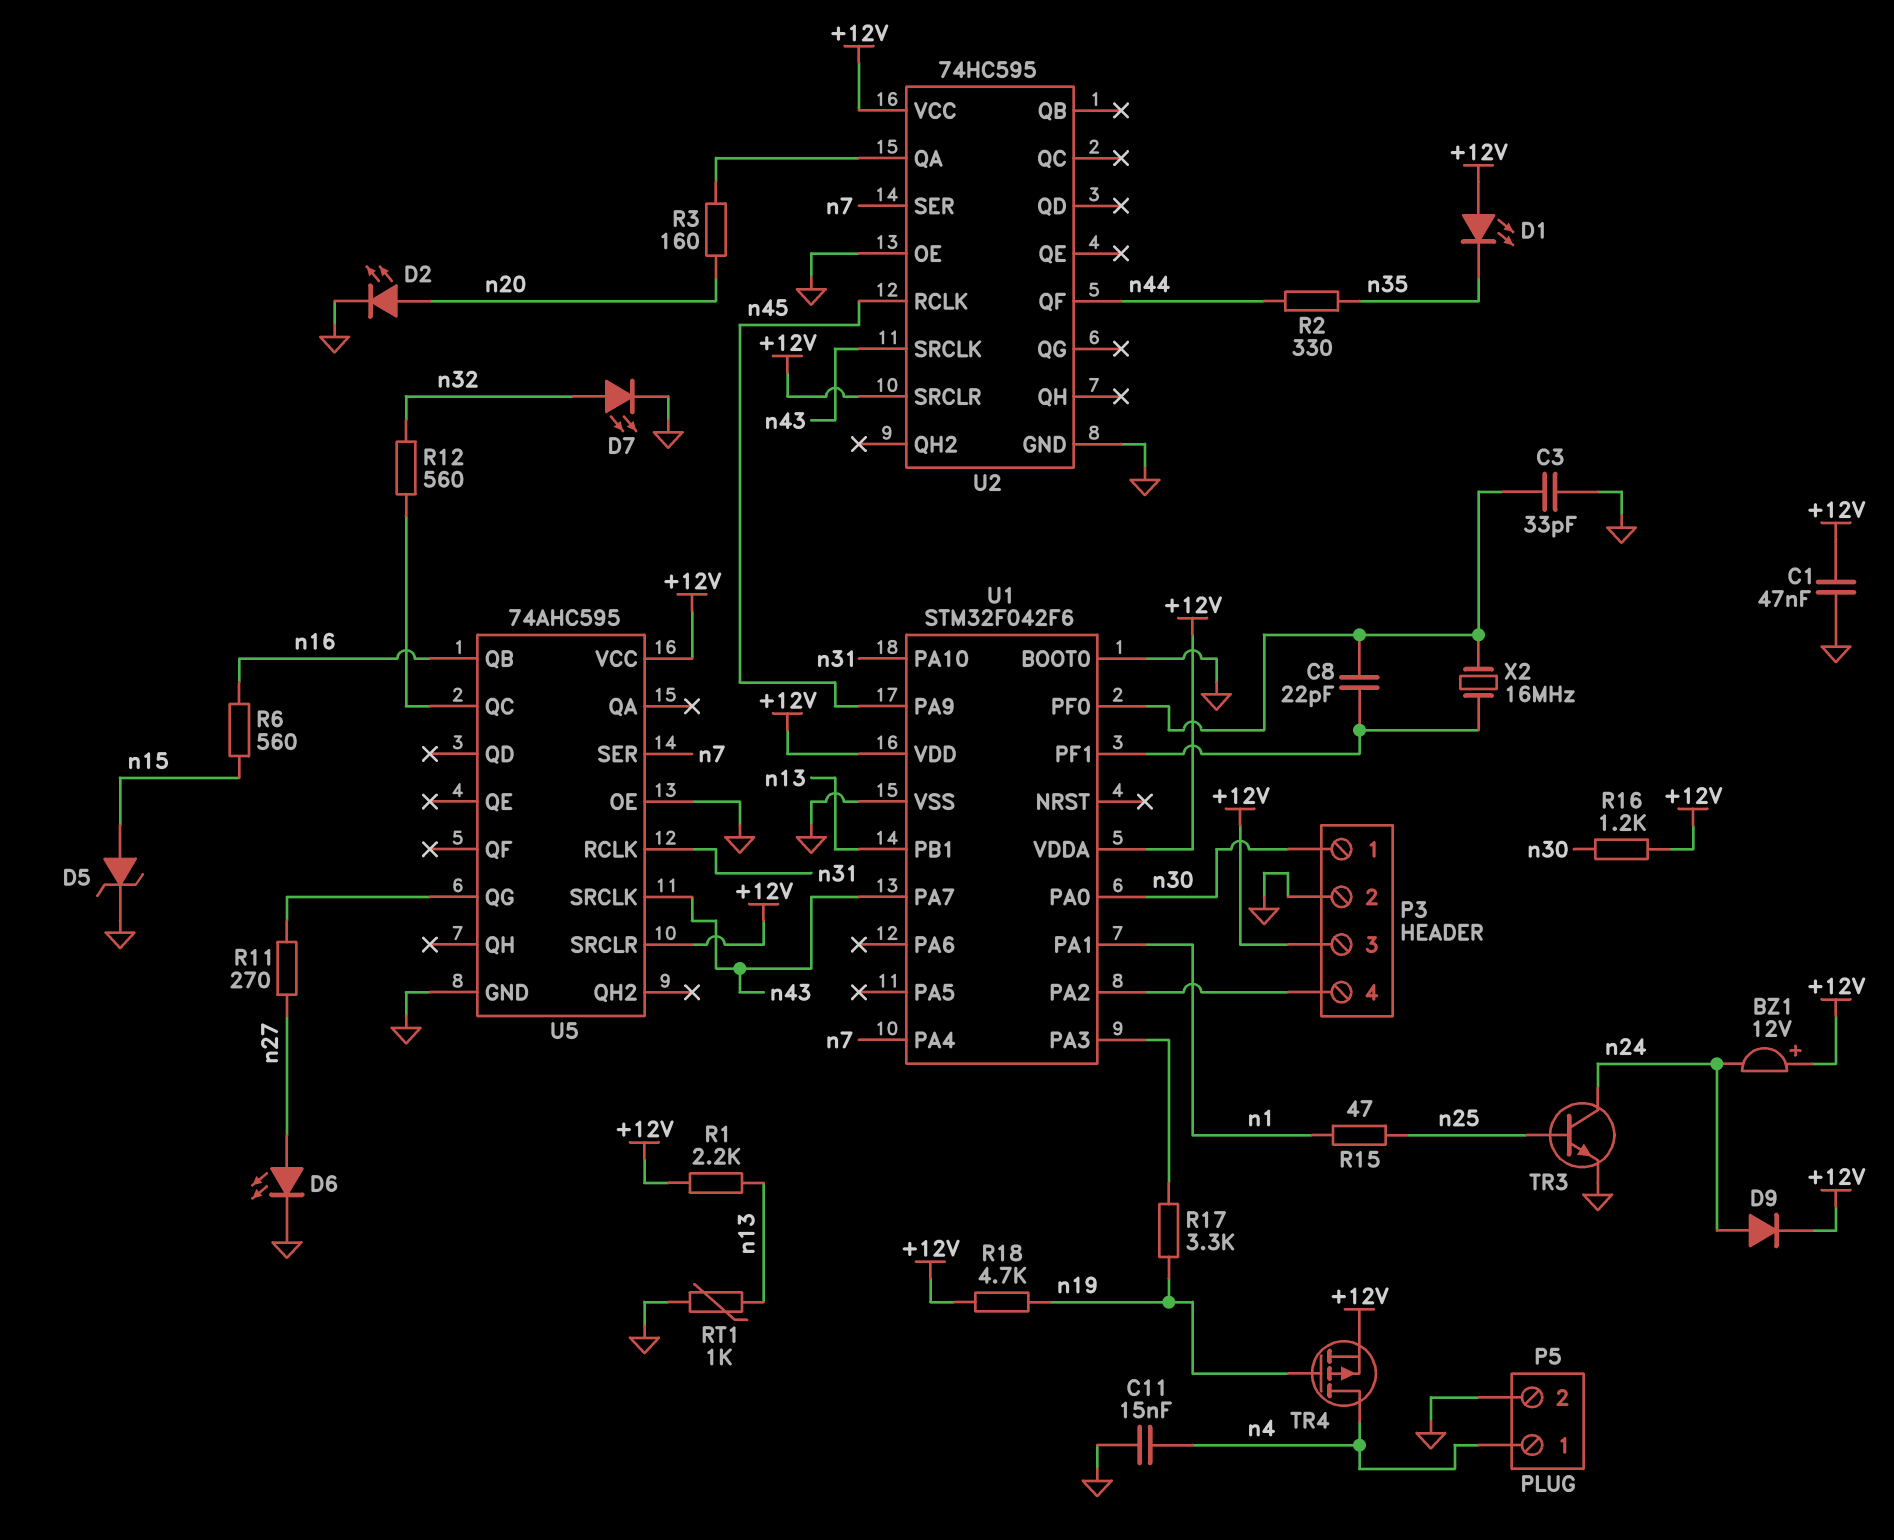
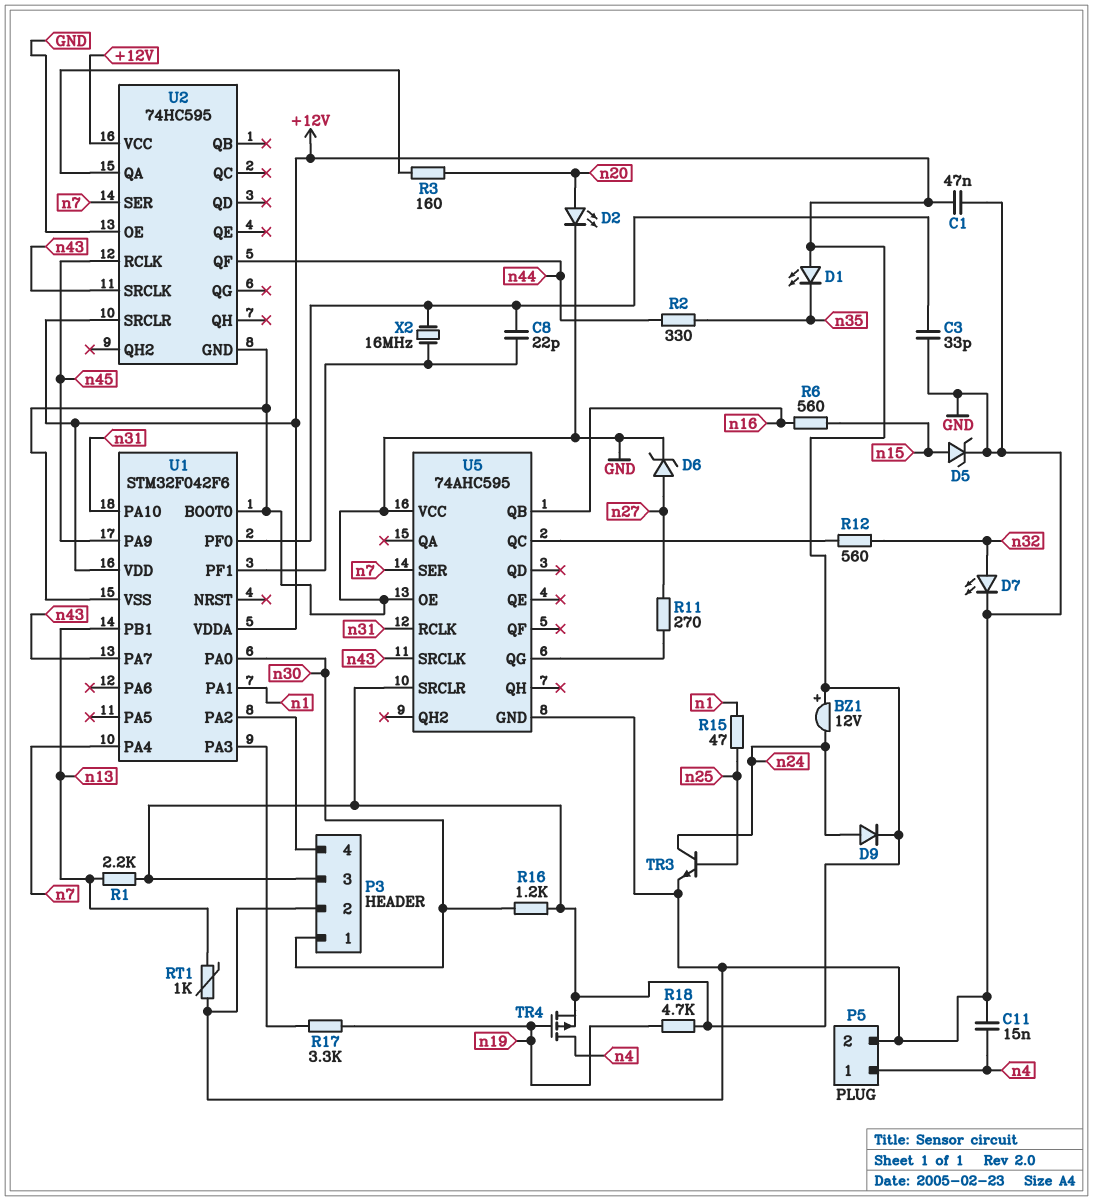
D6: LED (A n27, K GND) -> zener (A n27, K GND)
U5 pin VCC: +12V -> GND

